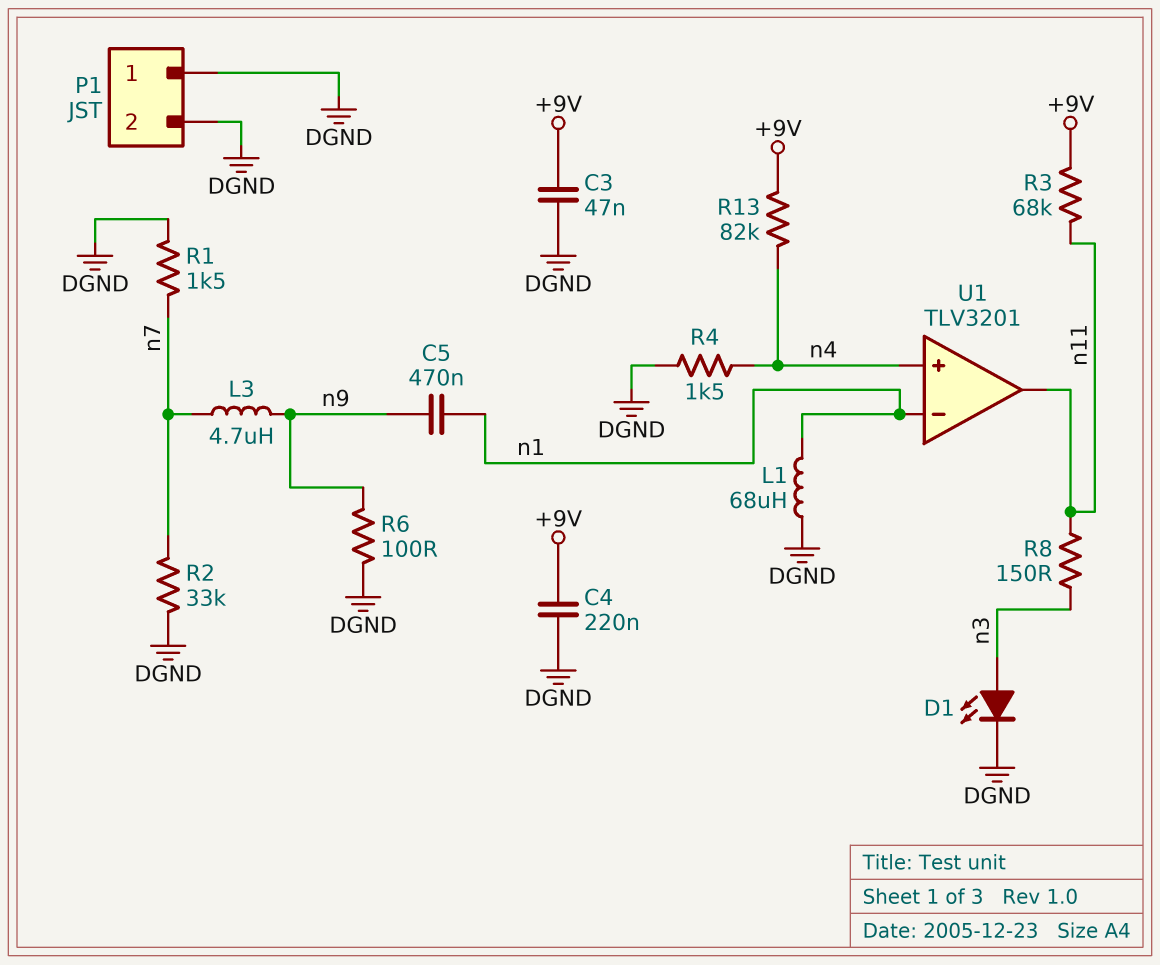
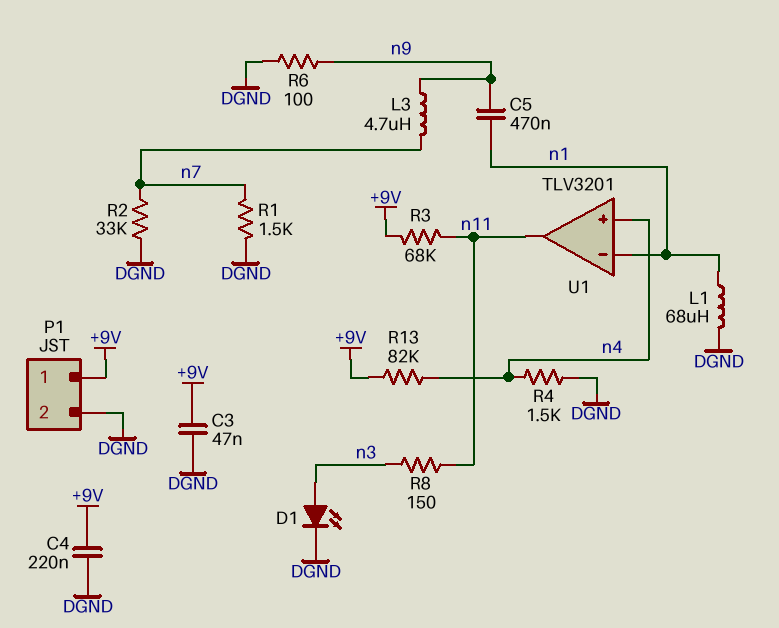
P1 pin 1: DGND -> +9V

